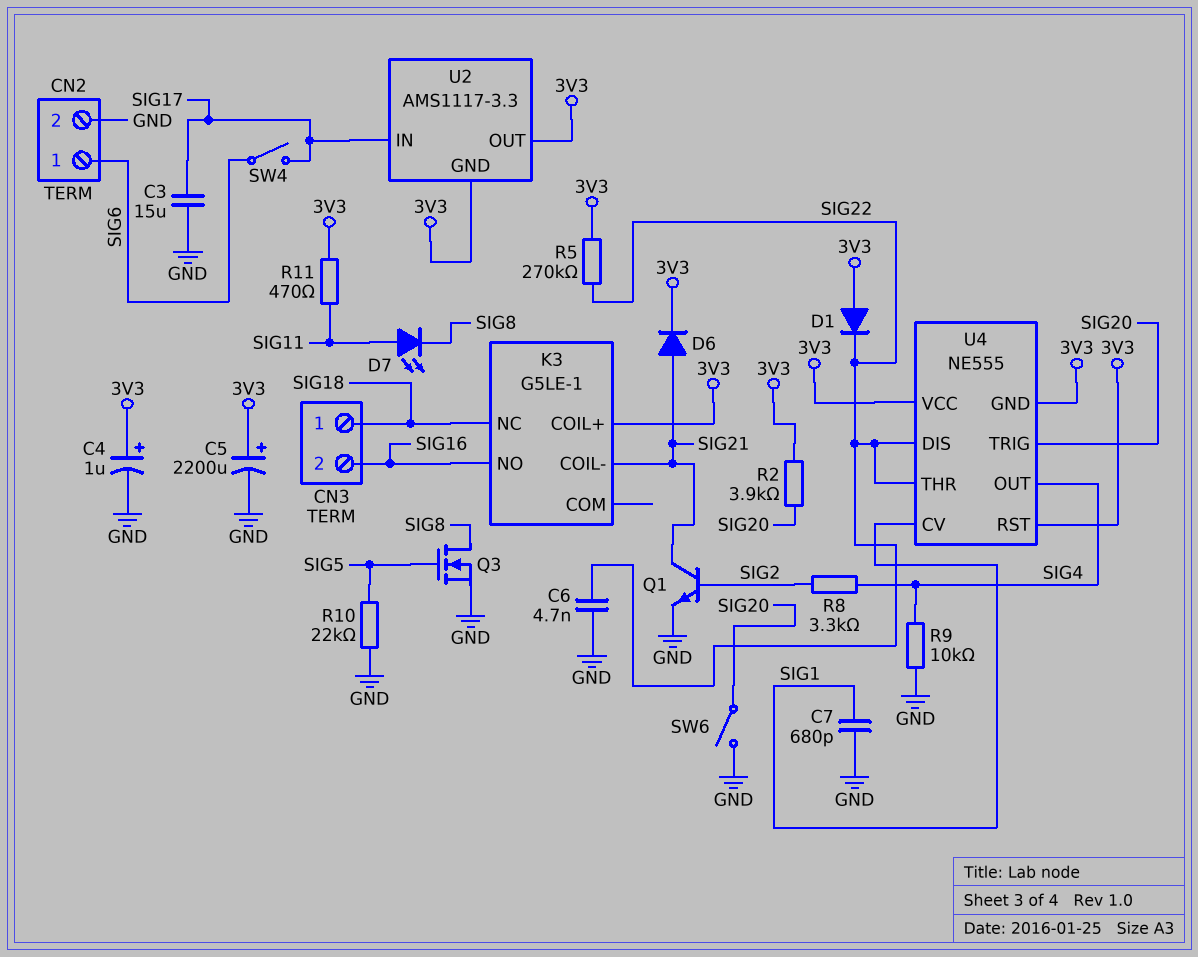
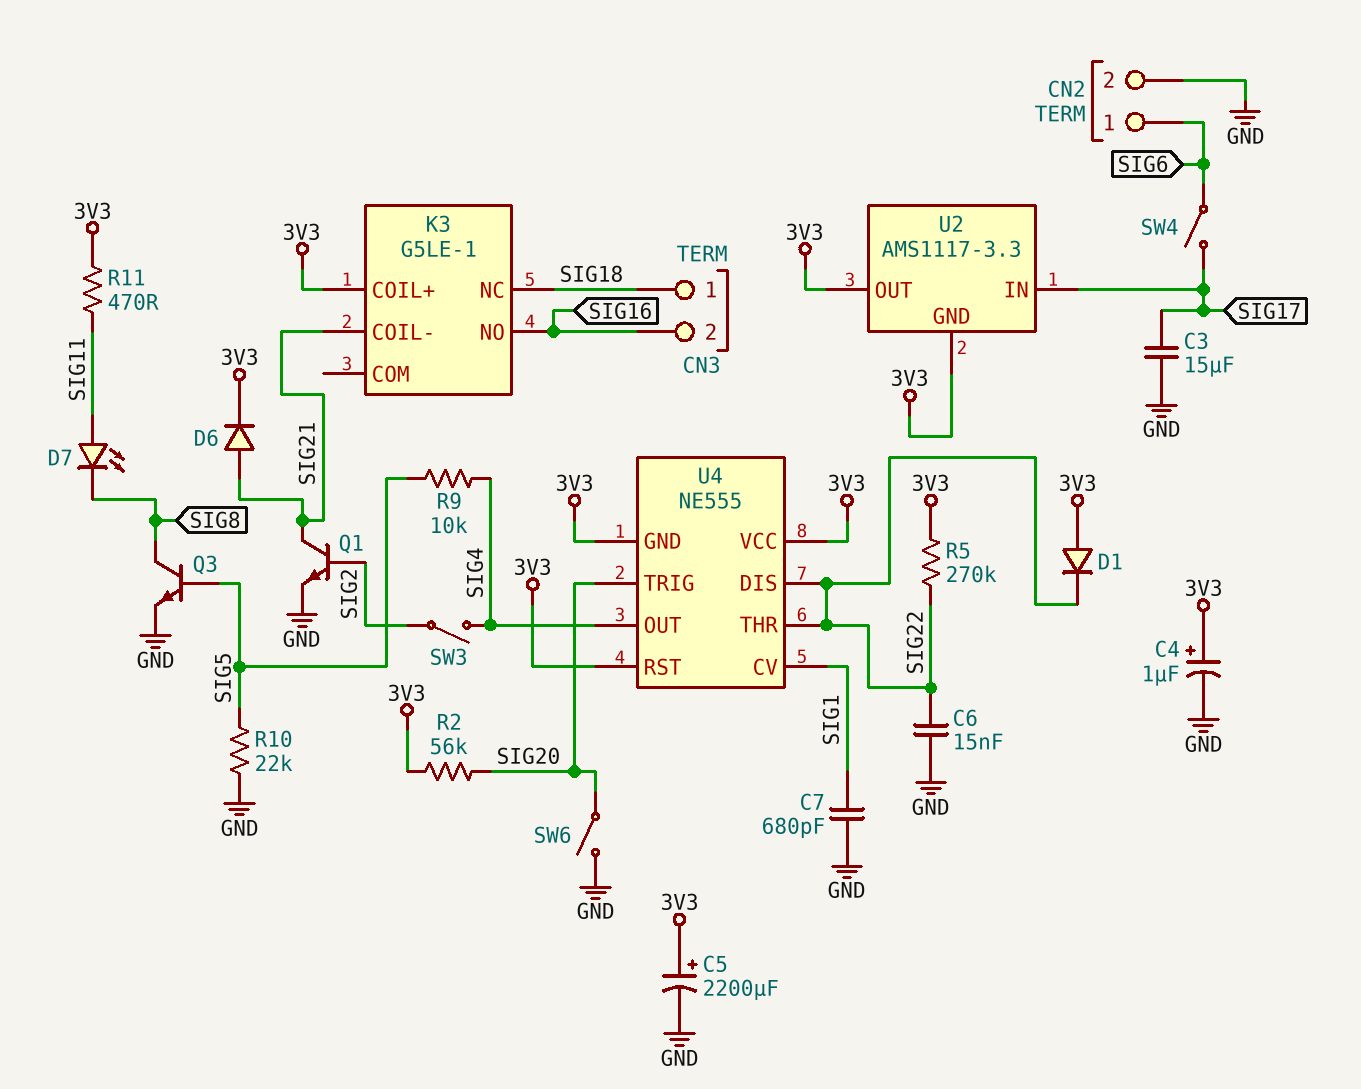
C6: 4.7nF (GND, SIG22) -> 15nF (GND, SIG22)
Q3: NMOS (G SIG5, D SIG8, S GND) -> NPN (B SIG5, C SIG8, E GND)
R2: 3.9k (3V3, SIG20) -> 56k (3V3, SIG20)
R8: 3.3k (SIG2, SIG4) -> none
R9: 10k (GND, SIG4) -> 10k (SIG4, SIG5)
SW3: none -> switch (SIG2, SIG4)

